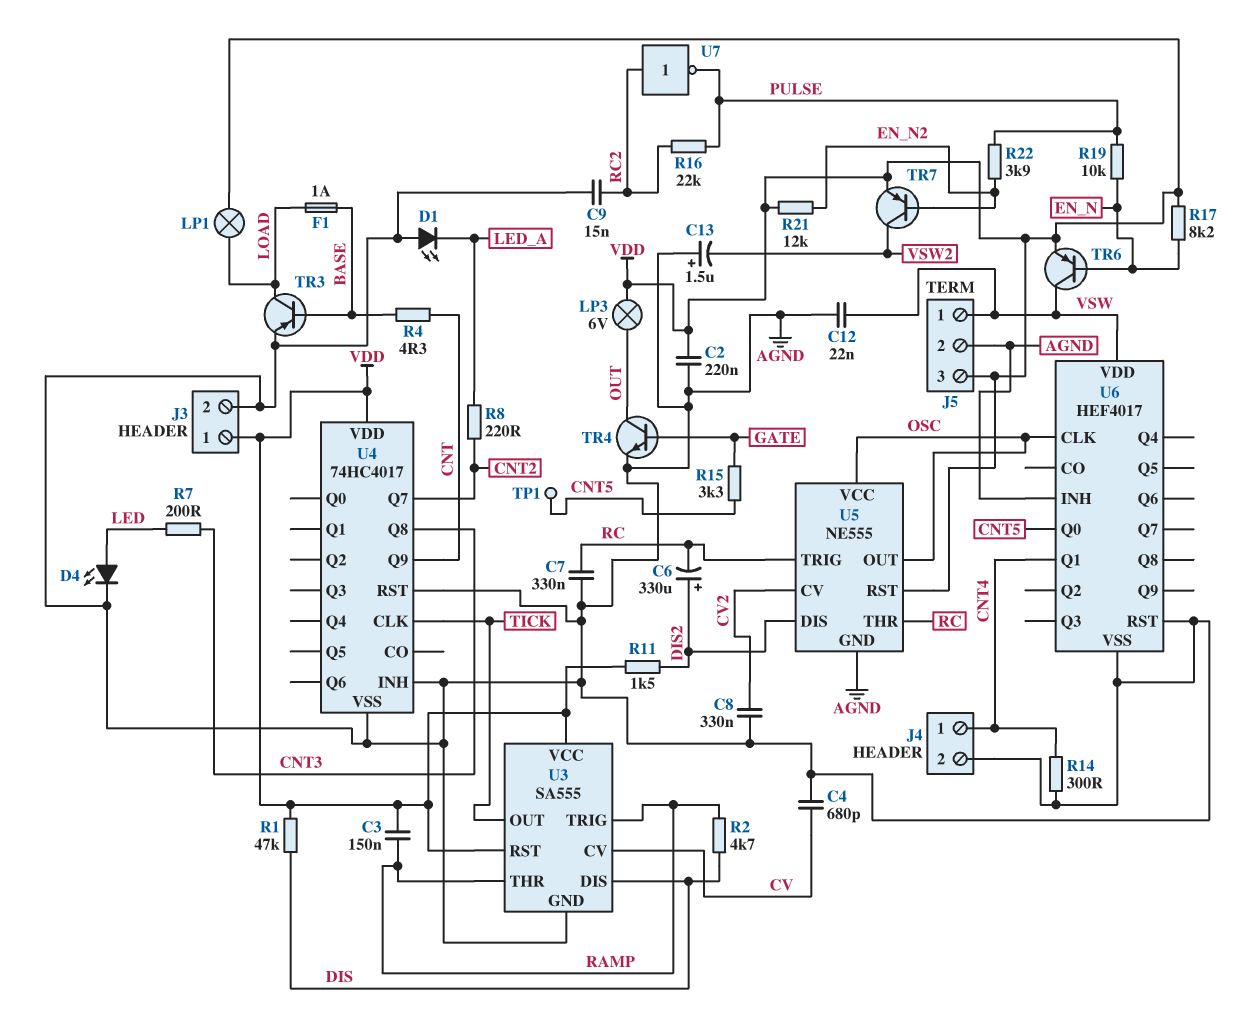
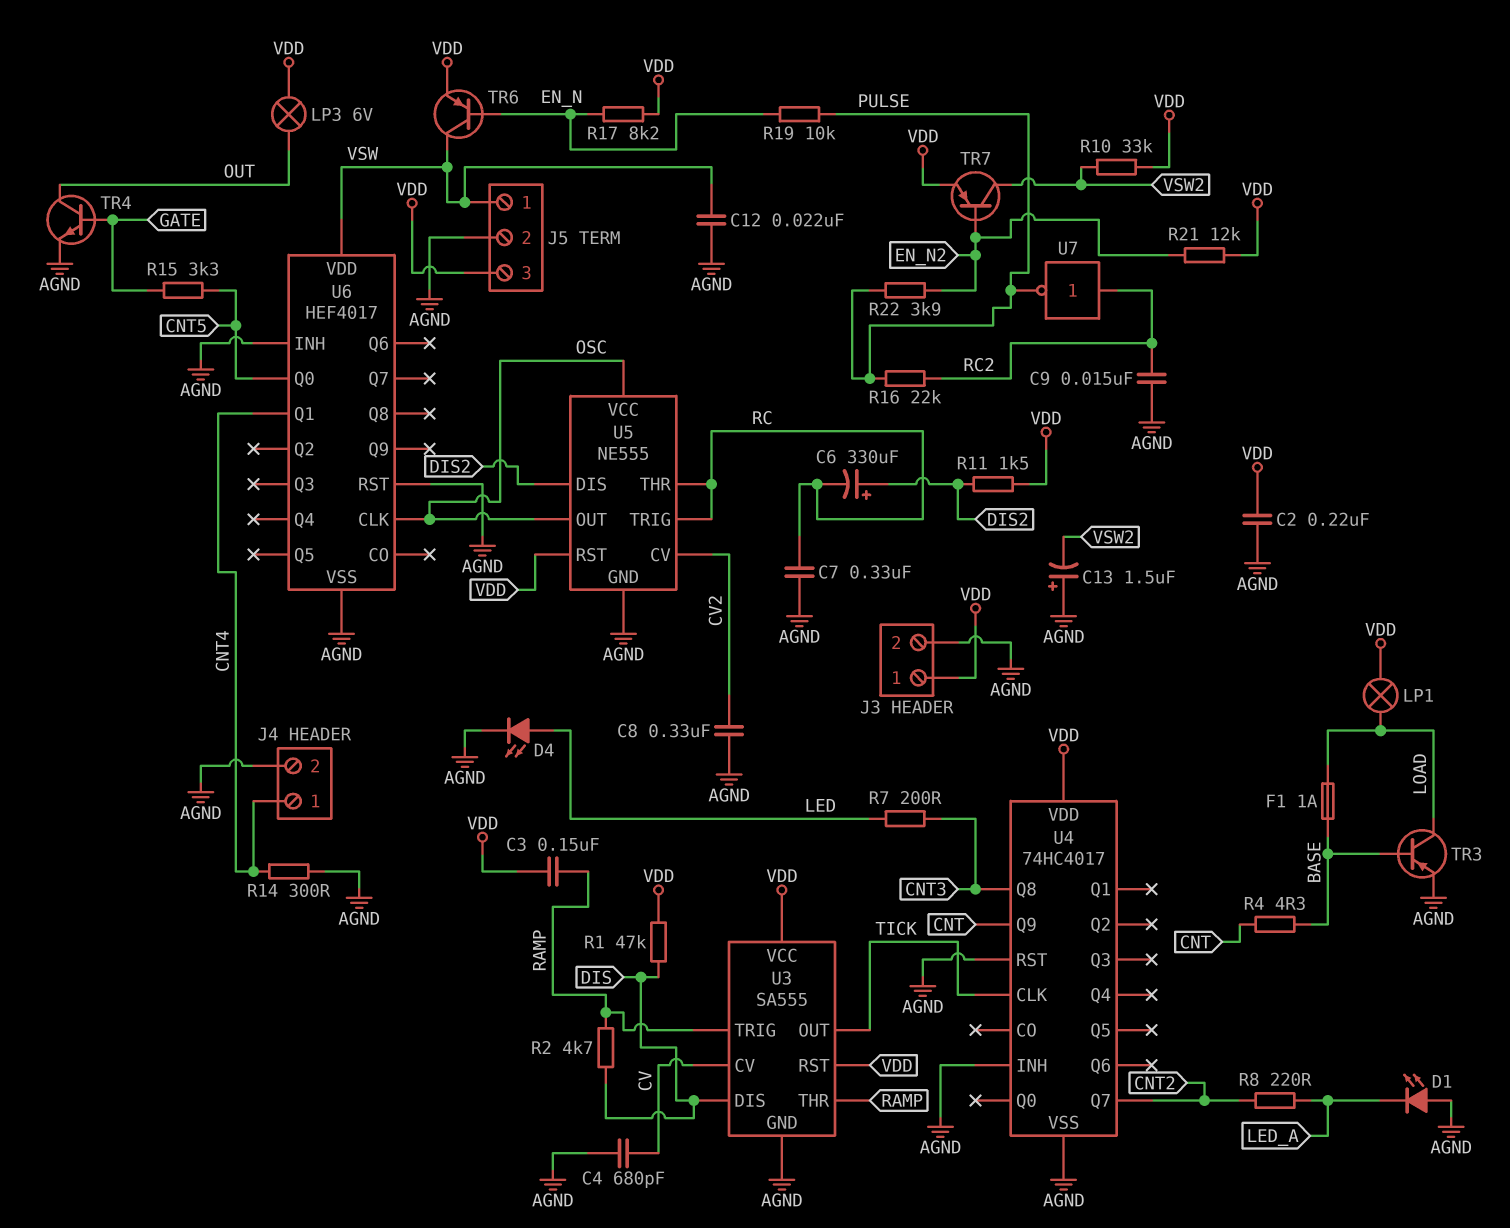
R10: none -> 33k (VDD, VSW2)
TP1: test point (CNT5) -> none

